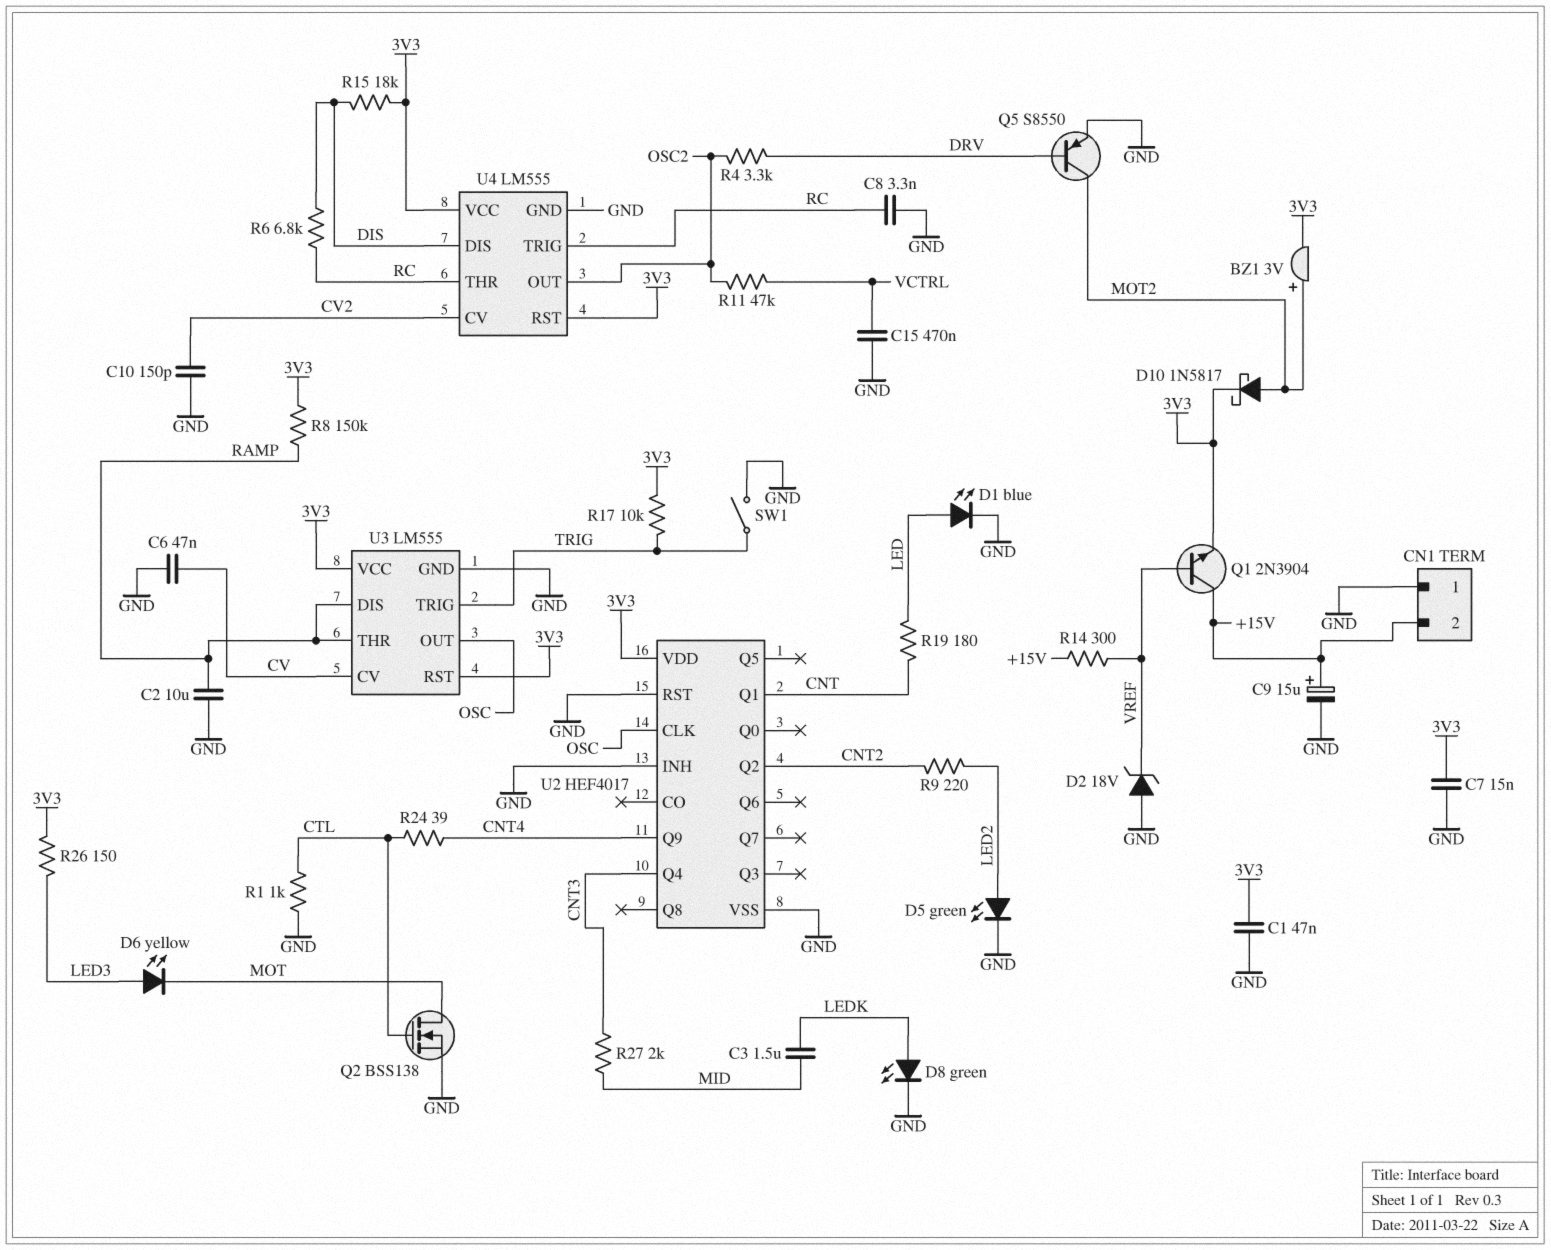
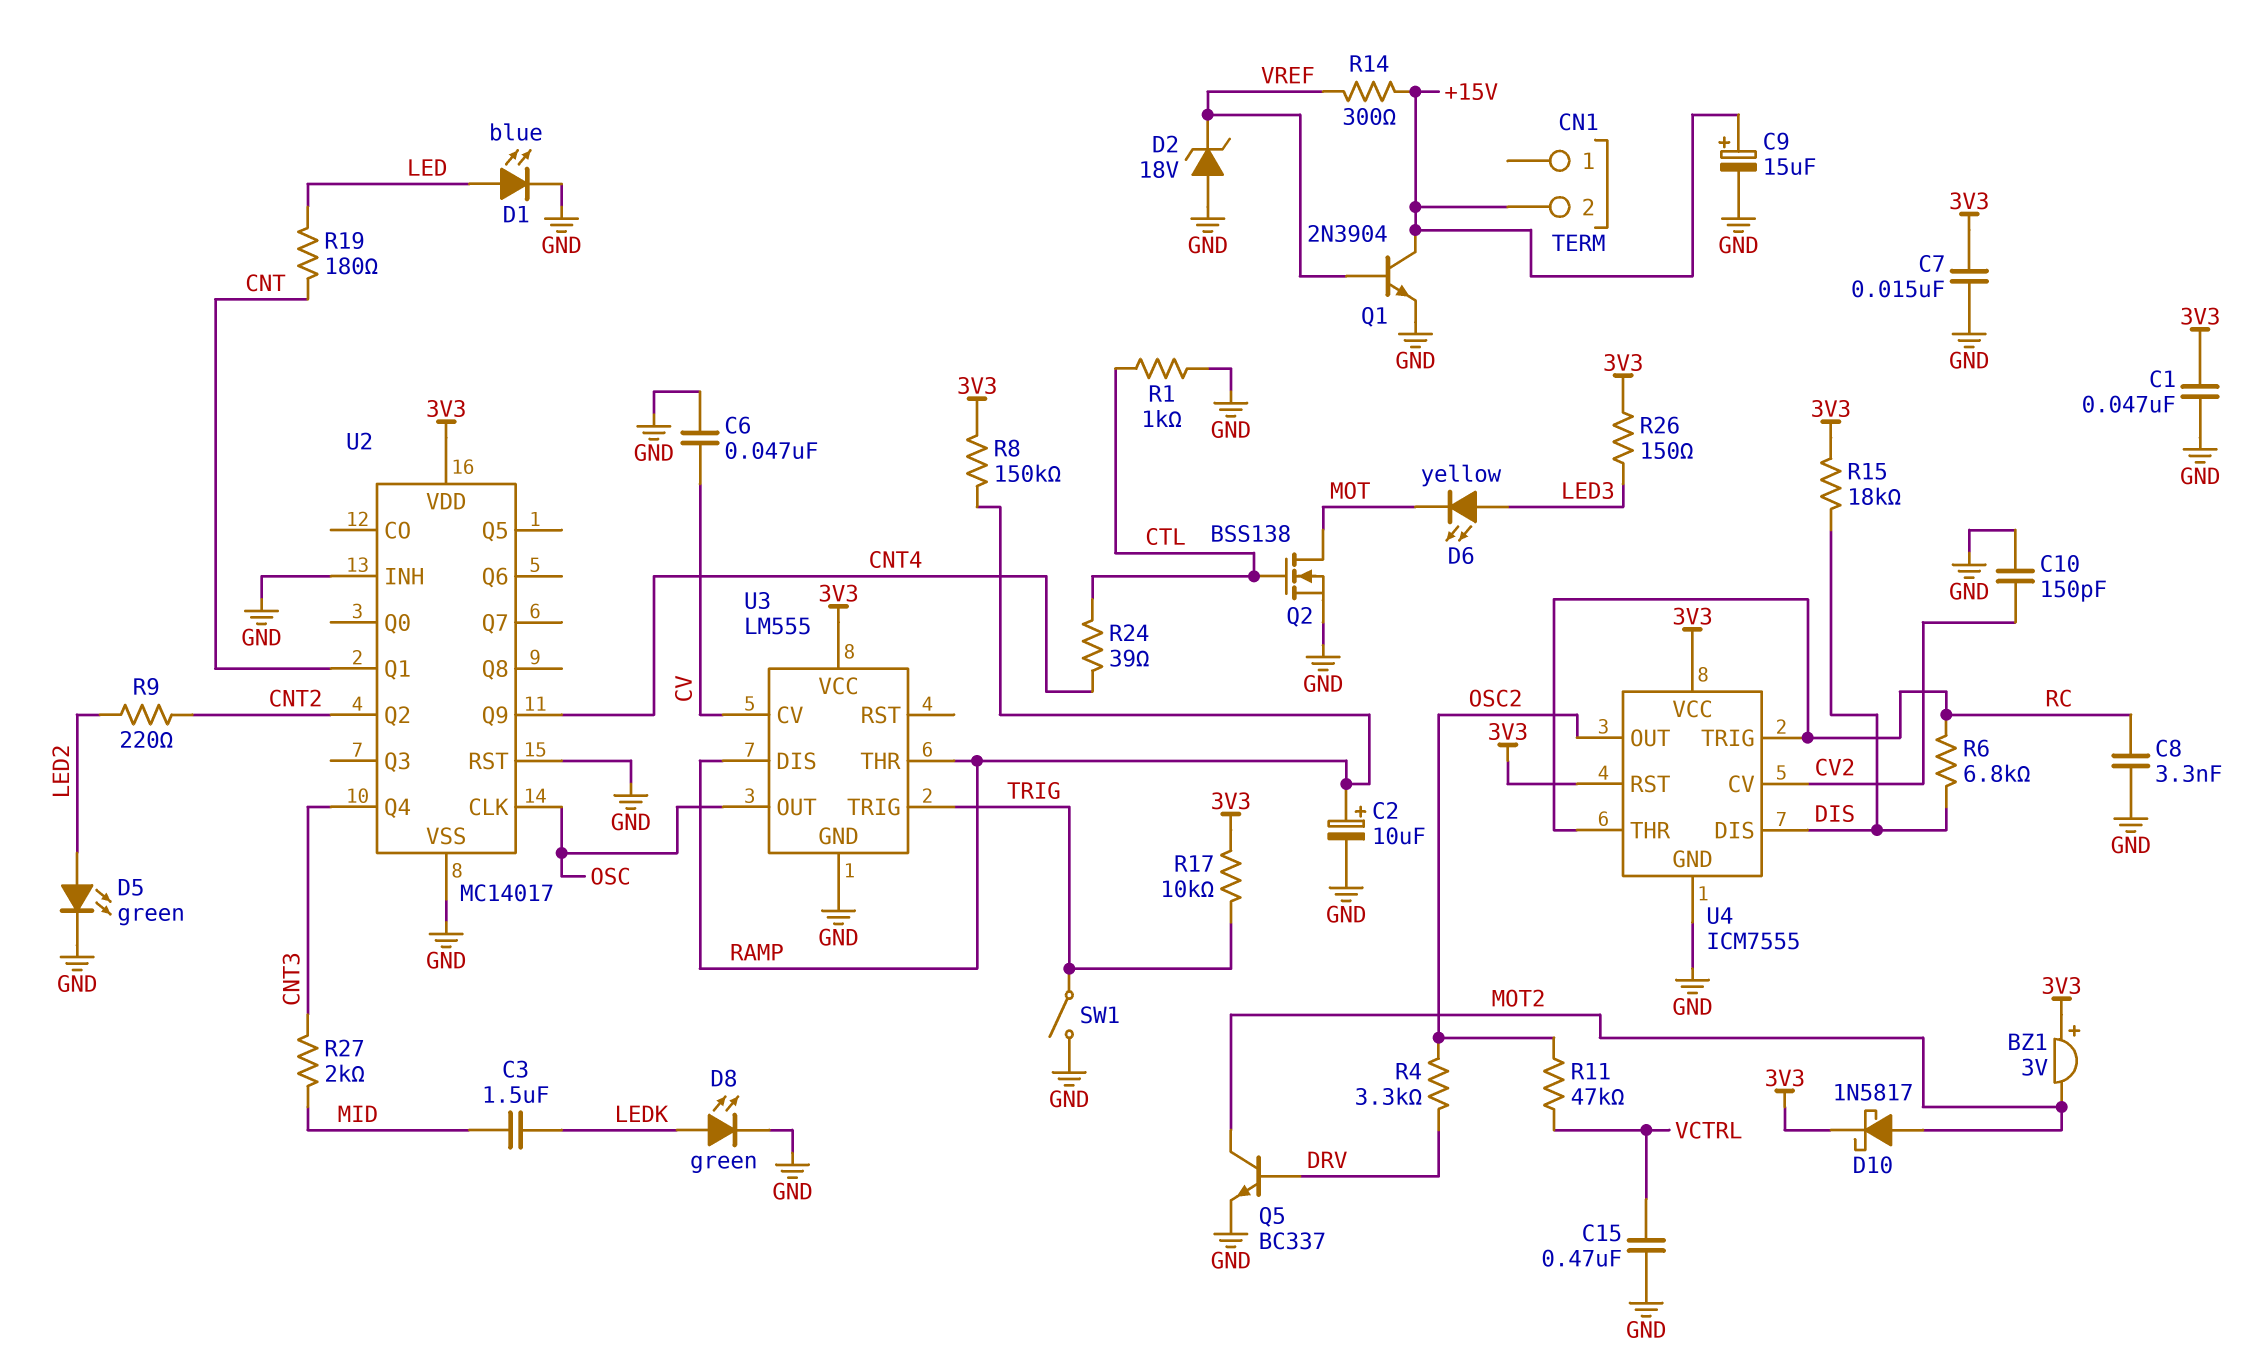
BZ1: buzzer 3V (plus MOT2, minus 3V3) -> buzzer 3V (plus 3V3, minus MOT2)
C2: 10uF (GND, RAMP) -> 10uF (plus RAMP, minus GND)
CN1 pin 1: GND -> none
Q1: NPN 2N3904 (B VREF, C +15V, E 3V3) -> NPN 2N3904 (B VREF, C +15V, E GND)
Q5: PNP S8550 (B DRV, C MOT2, E GND) -> NPN BC337 (B DRV, C MOT2, E GND)
U2: HEF4017 -> MC14017
U3 pin RST: 3V3 -> none
U4: LM555 -> ICM7555

